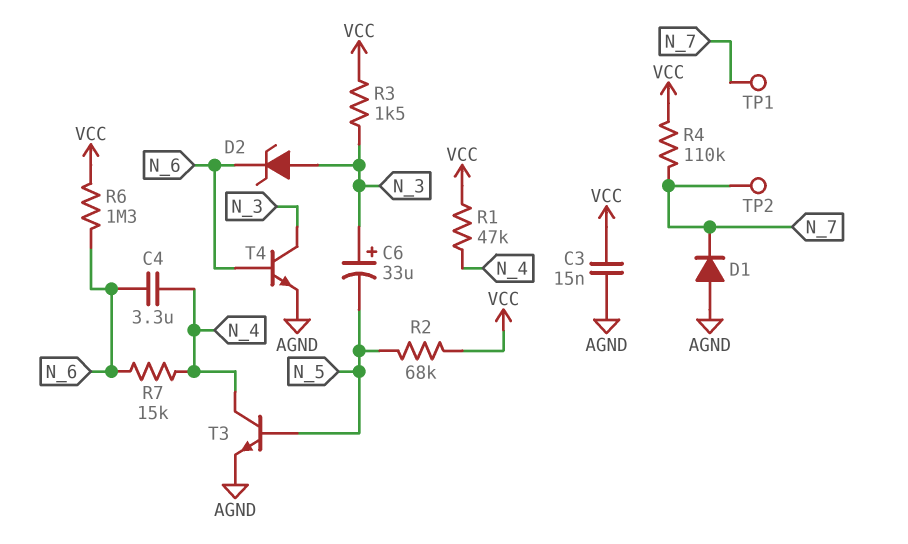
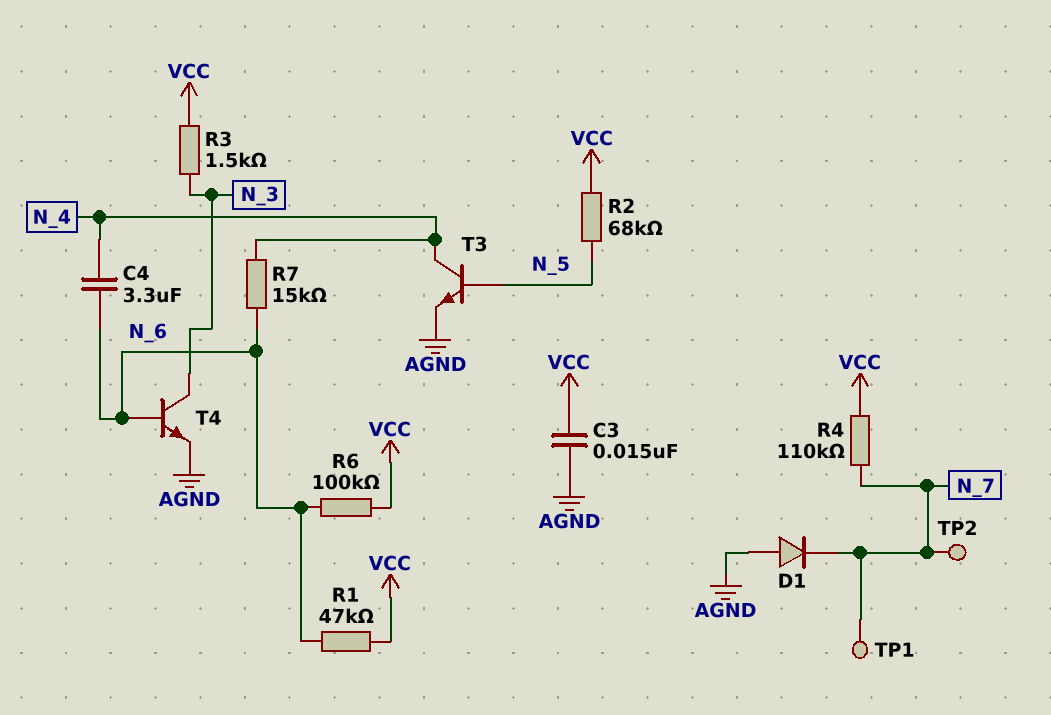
C6: 33uF (plus N_3, minus N_5) -> none
D2: zener (A N_3, K N_6) -> none
R1: 47k (N_4, VCC) -> 47k (N_6, VCC)
R6: 1.3M (N_6, VCC) -> 100k (N_6, VCC)

